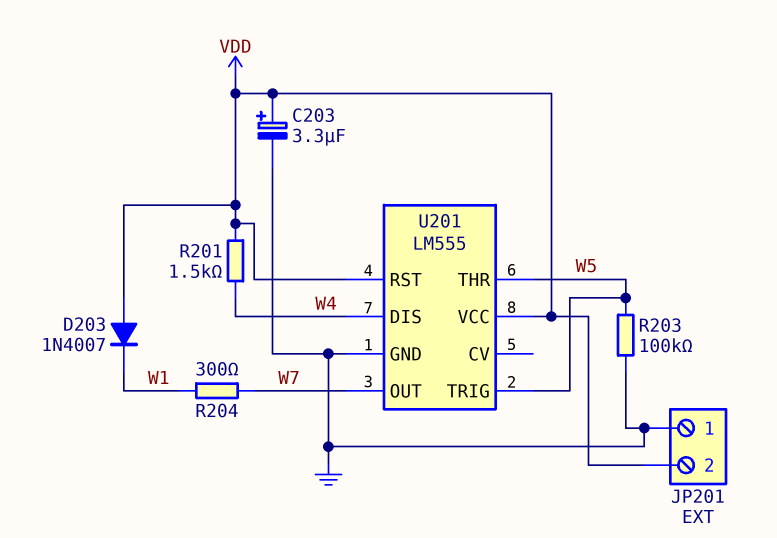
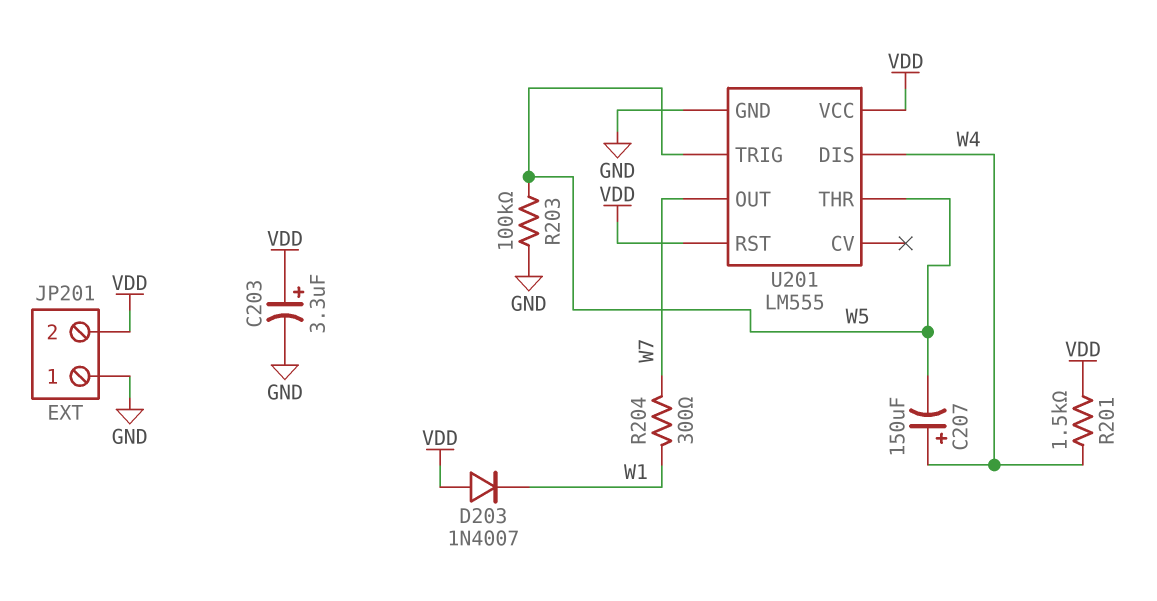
C207: none -> 150uF (plus W4, minus W5)

